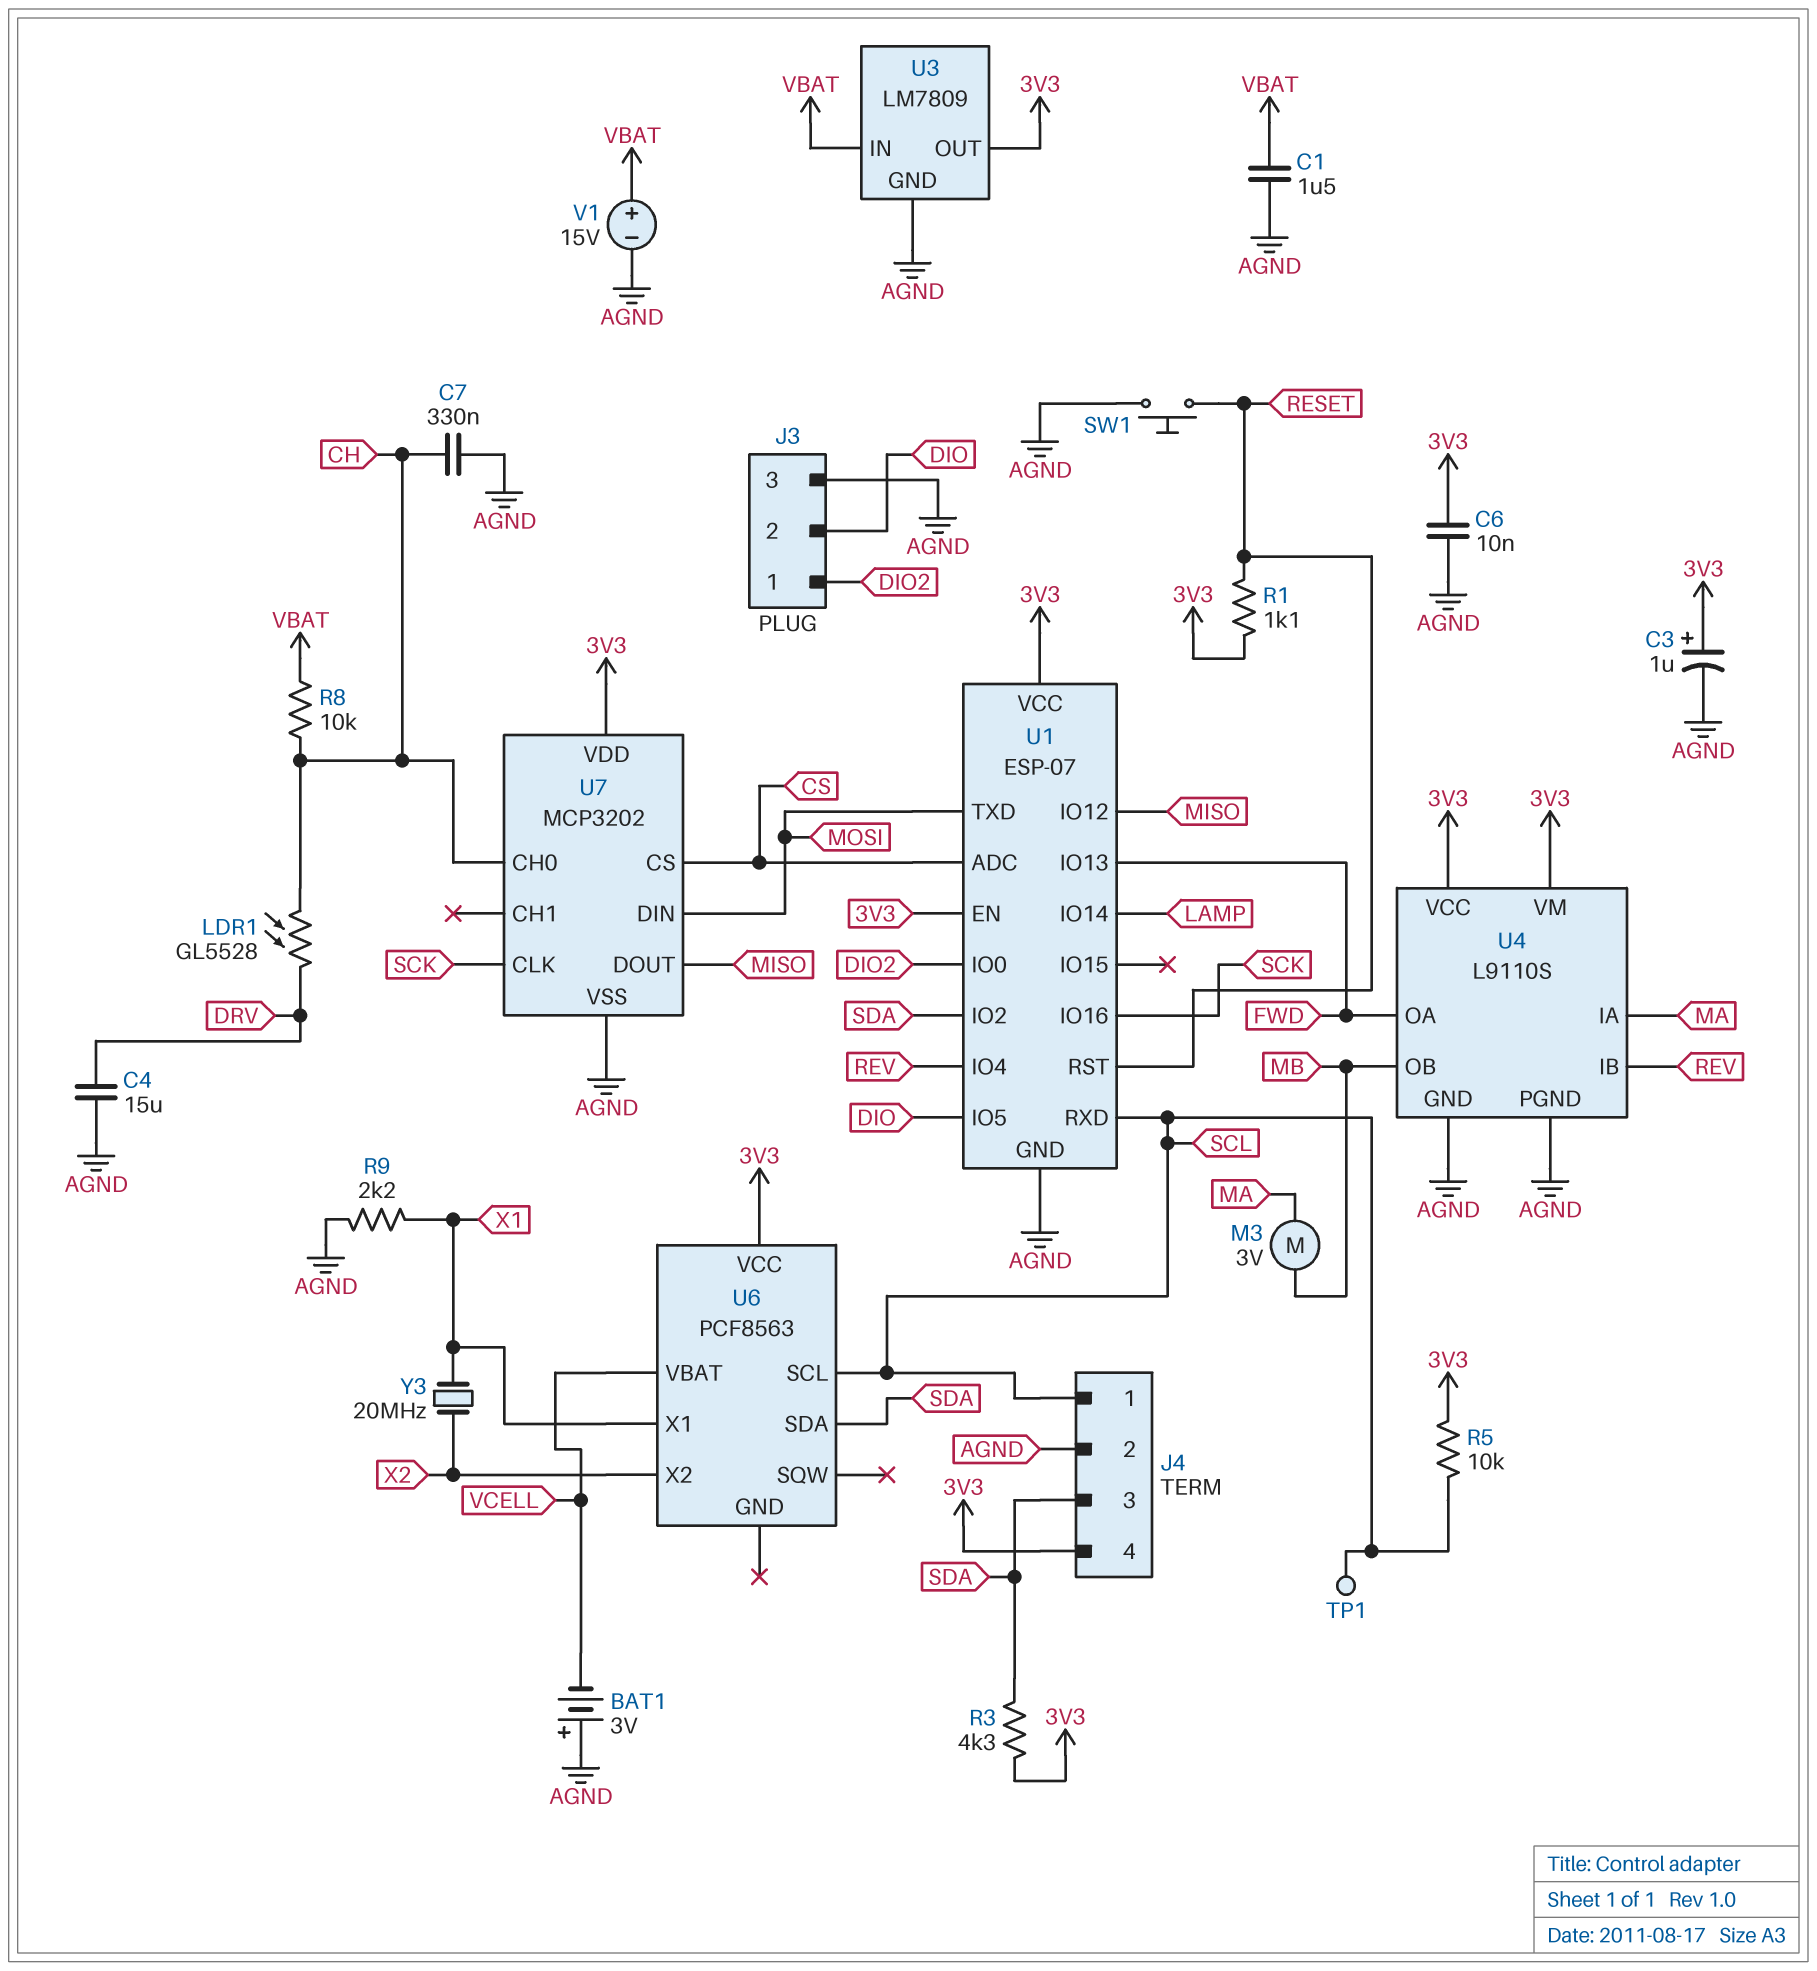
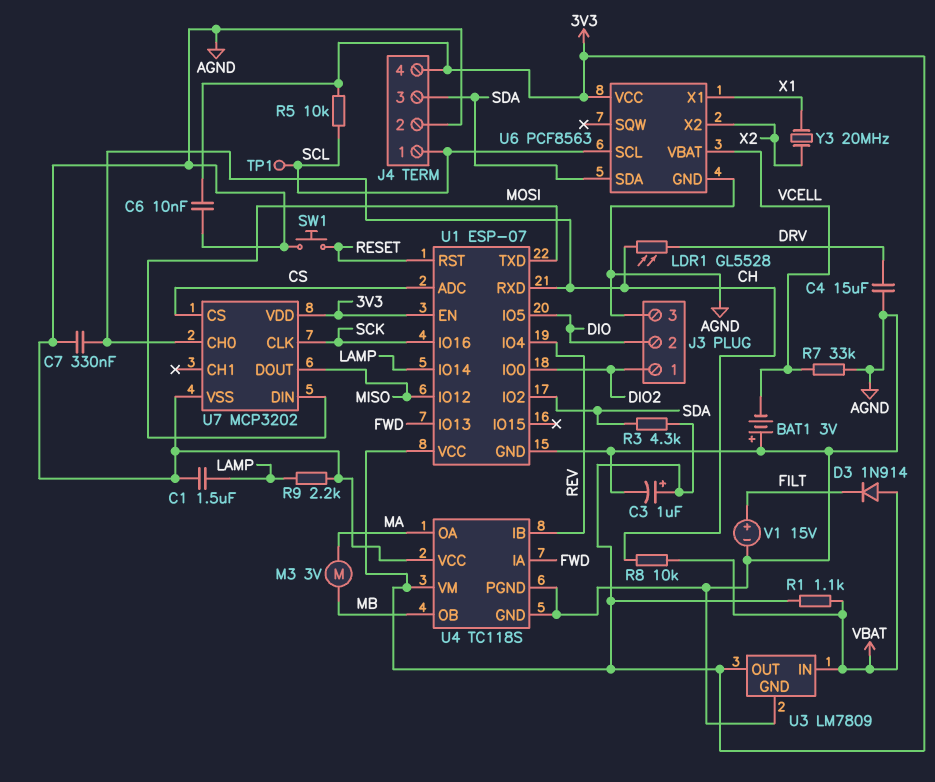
C1: 1.5uF (AGND, VBAT) -> 1.5uF (AGND, LAMP)
D3: none -> diode 1N914 (A VBAT, K FILT)
R1: 1.1k (3V3, RESET) -> 1.1k (3V3, VBAT)
R7: none -> 33k (AGND, VCELL)
R9: 2.2k (AGND, X1) -> 2.2k (AGND, LAMP)
U1 pin RXD: SCL -> CH
U4: L9110S -> TC118S
U4 pin IA: MA -> FWD
U4 pin OA: FWD -> MA
U4 pin VCC: 3V3 -> AGND
U6 pin GND: none -> AGND
V1: 15V (plus VBAT, minus AGND) -> 15V (plus FILT, minus AGND)

